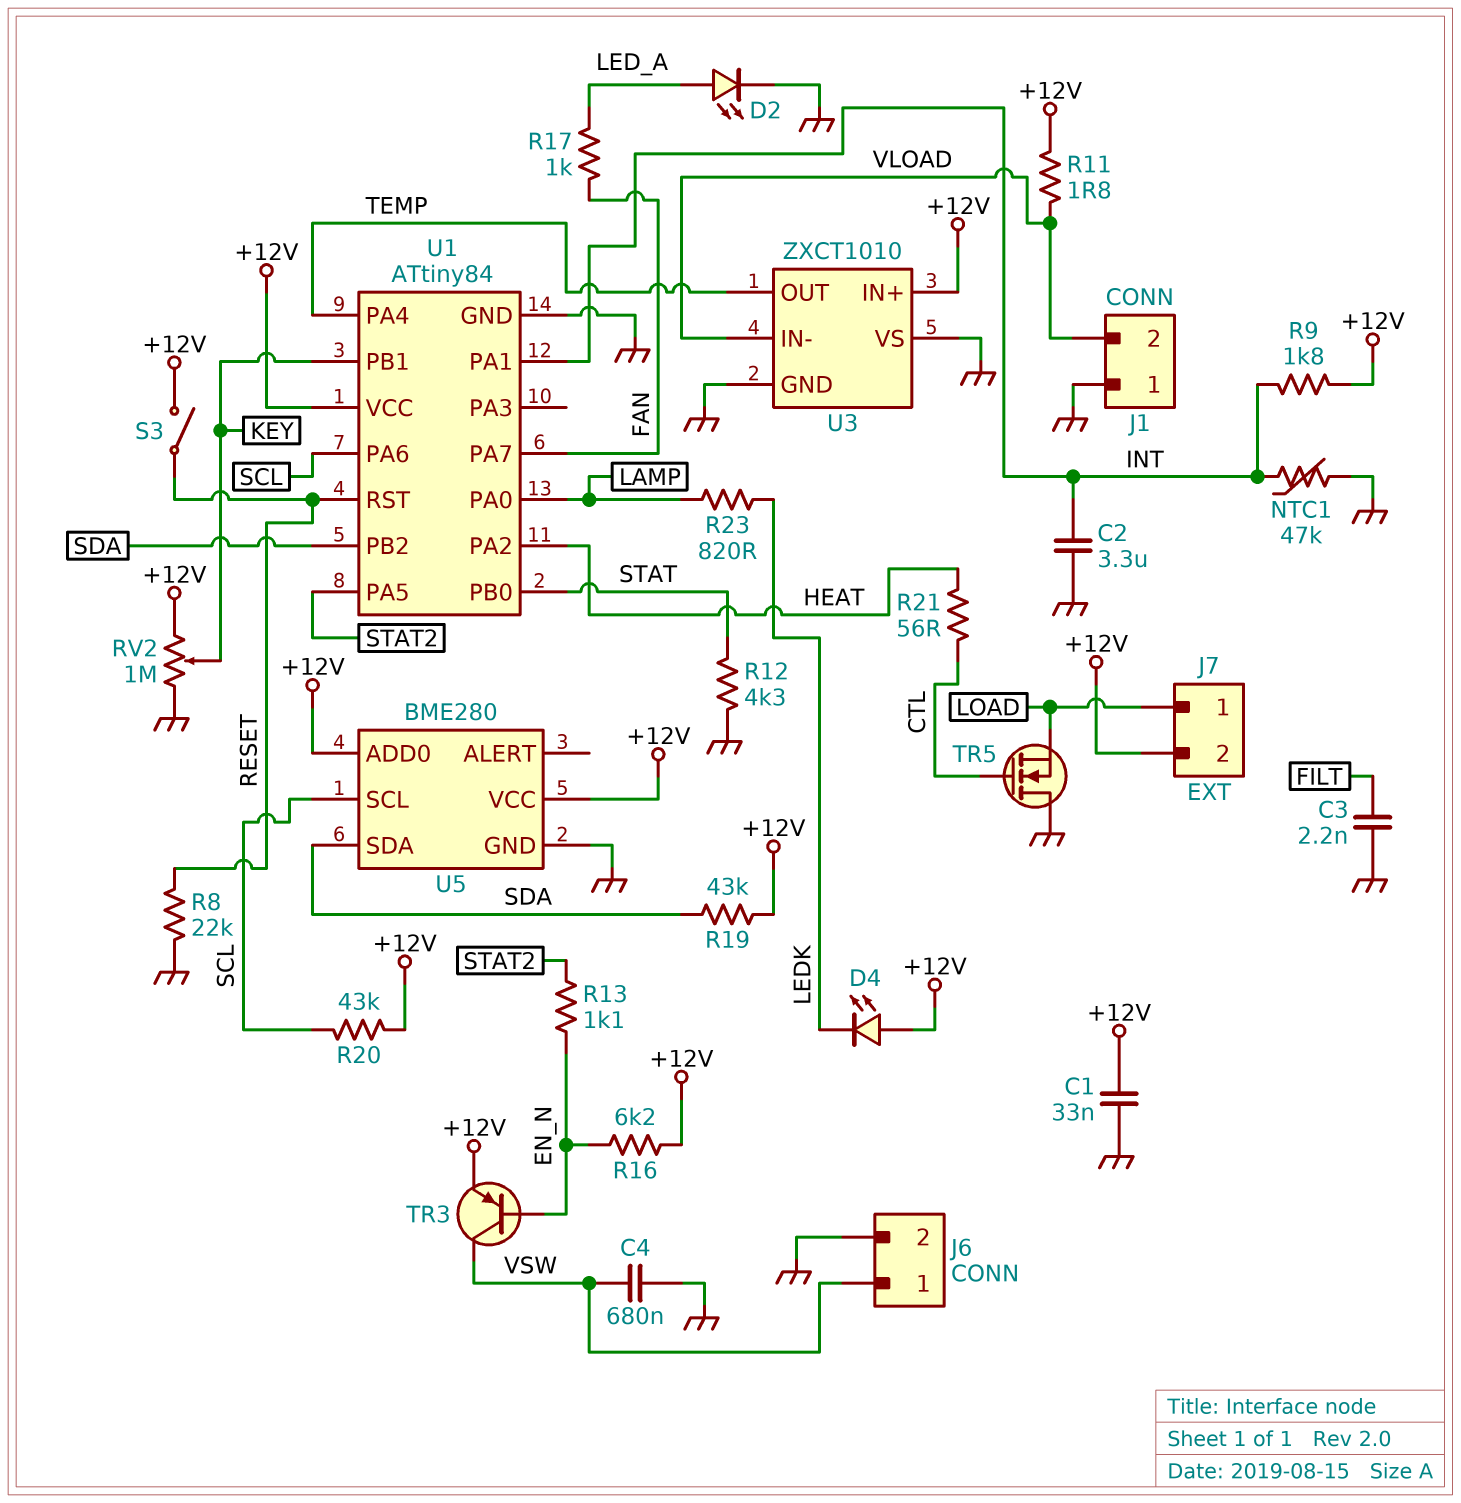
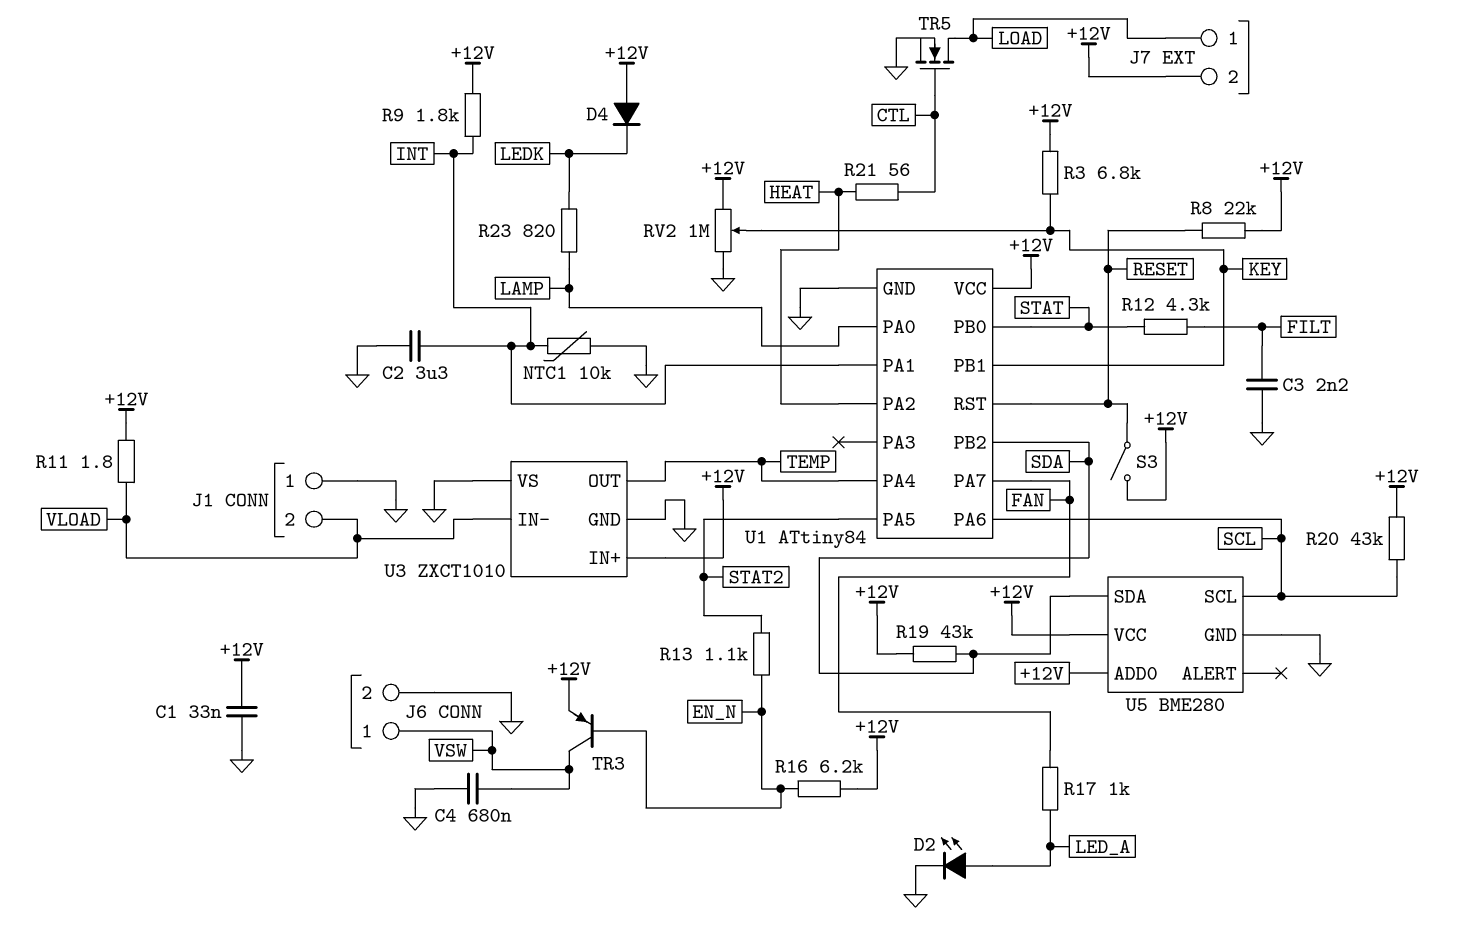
D4: LED (A +12V, K LEDK) -> diode (A +12V, K LEDK)
NTC1: 47k (GND, INT) -> 10k (GND, INT)
R3: none -> 6.8k (+12V, KEY)
R8: 22k (GND, RESET) -> 22k (+12V, RESET)
R12: 4.3k (GND, STAT) -> 4.3k (FILT, STAT)
TR5: NMOS (G CTL, D GND, S LOAD) -> NMOS (G CTL, D LOAD, S GND)

